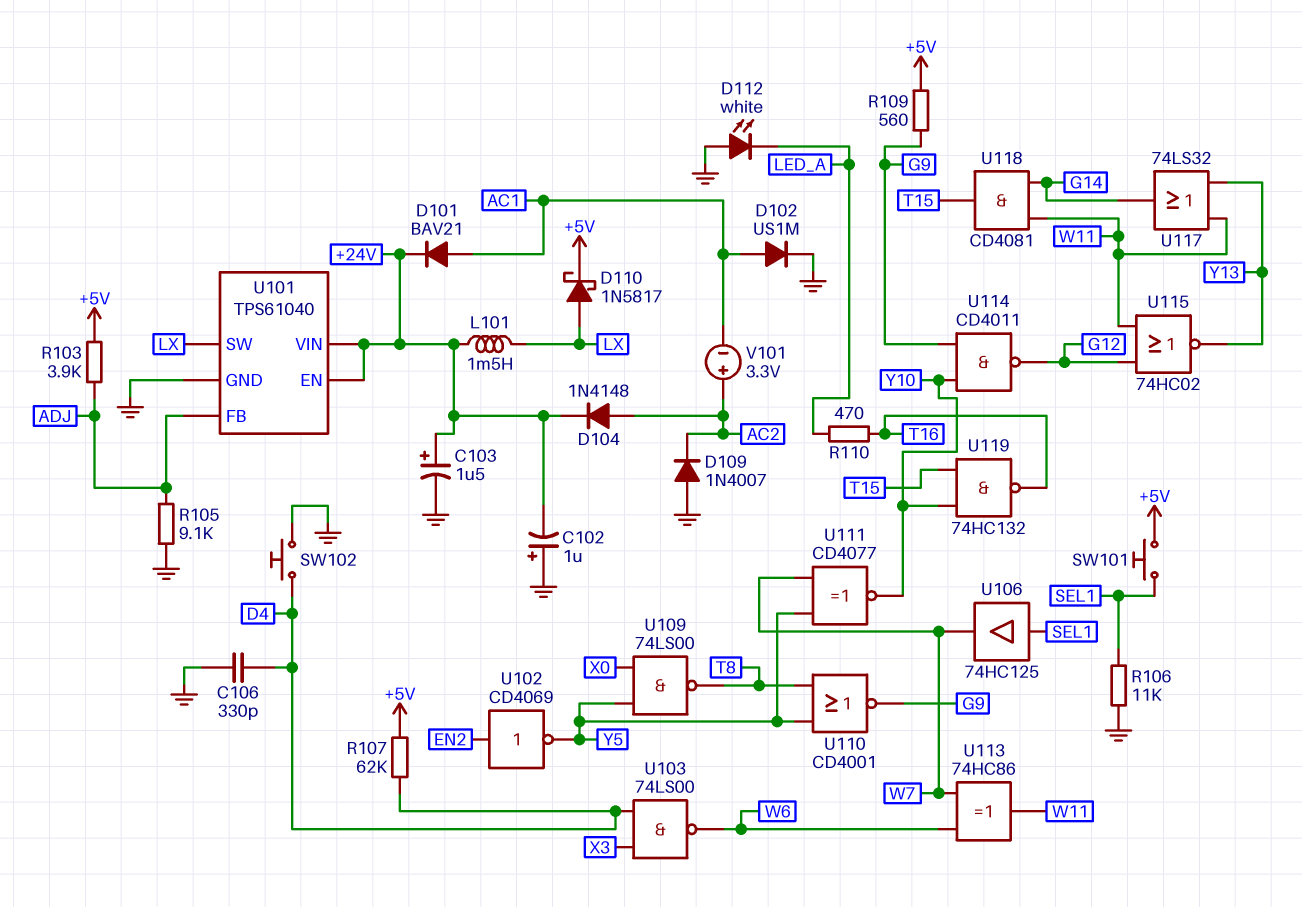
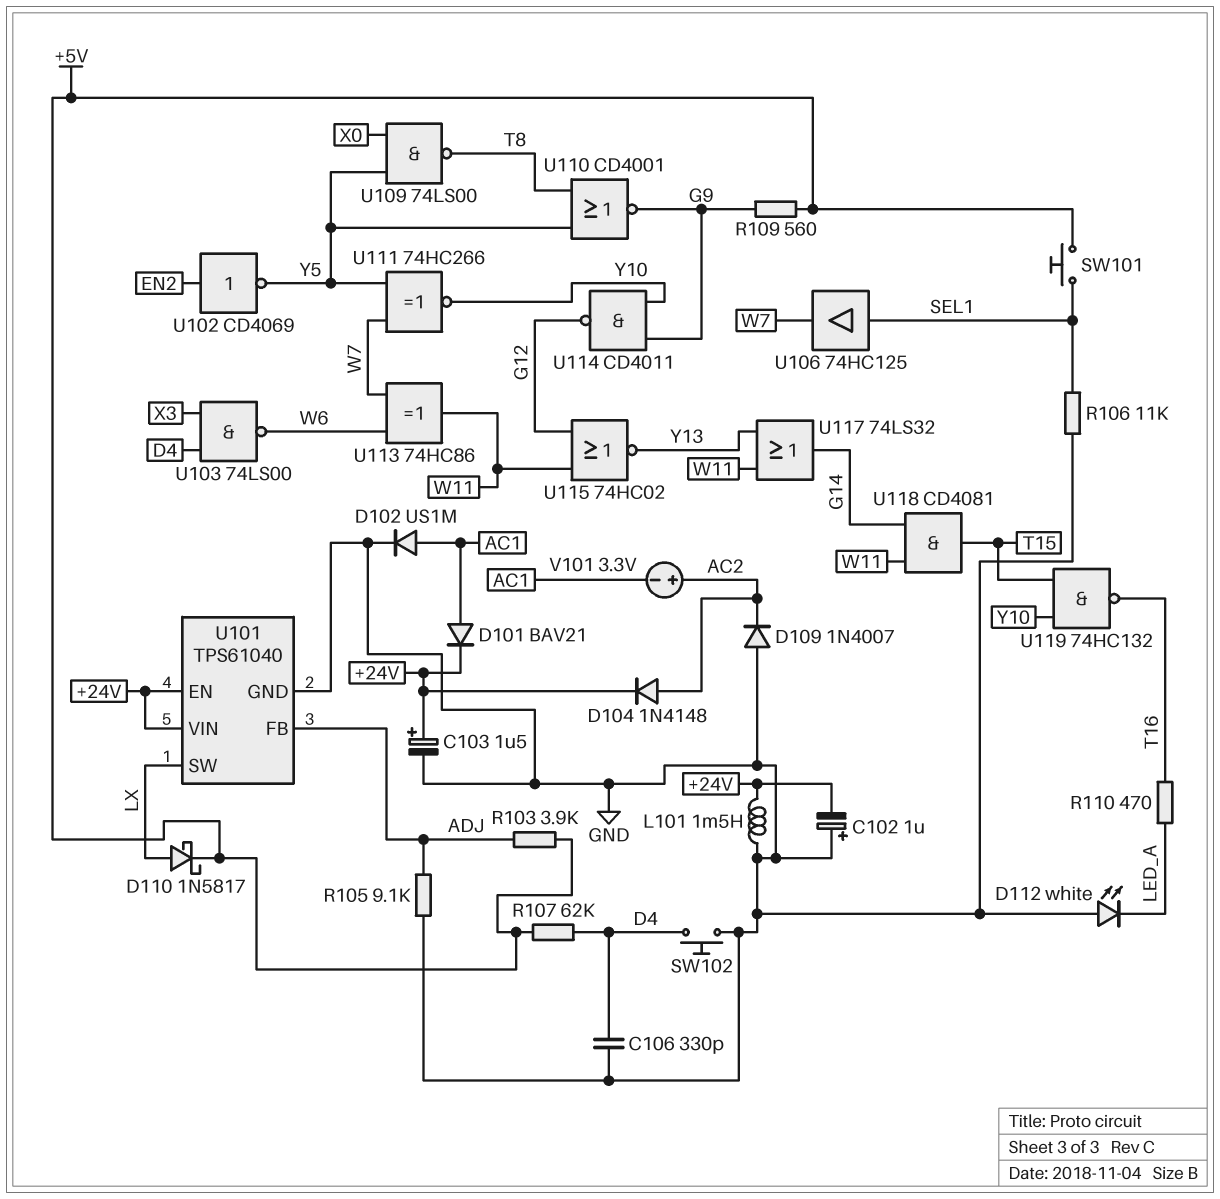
L101: 1.5mH (+24V, LX) -> 1.5mH (+24V, GND)
U111: XNOR CD4077 (in W7, in Y5, out Y10) -> XNOR 74HC266 (in W7, in Y5, out Y10)

